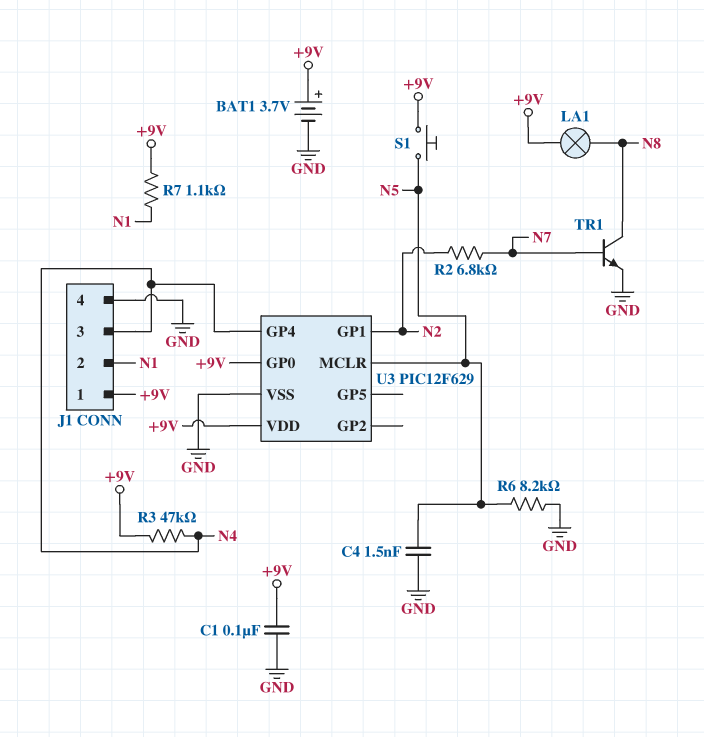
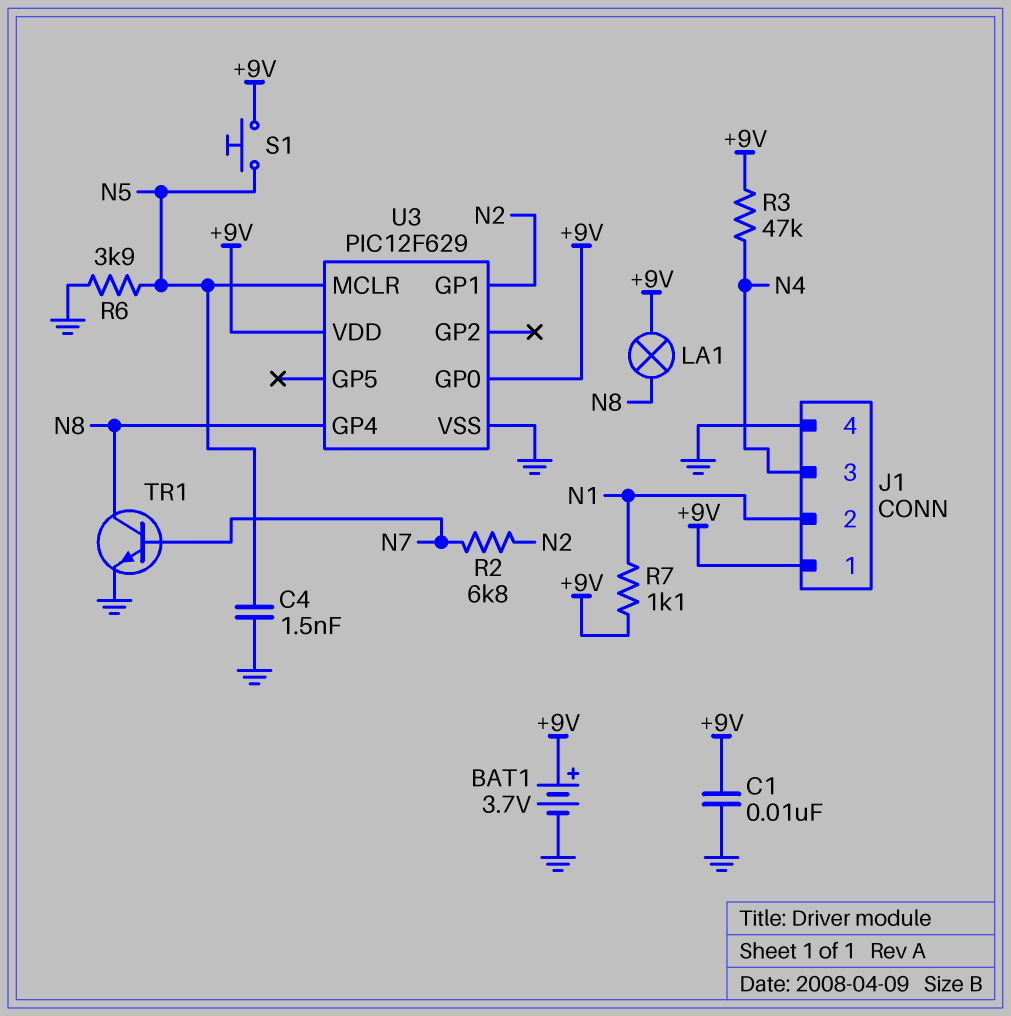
C1: 100nF (+9V, GND) -> 10nF (+9V, GND)
R6: 8.2k (GND, N5) -> 3.9k (GND, N5)
U3 pin GP4: N4 -> N8

